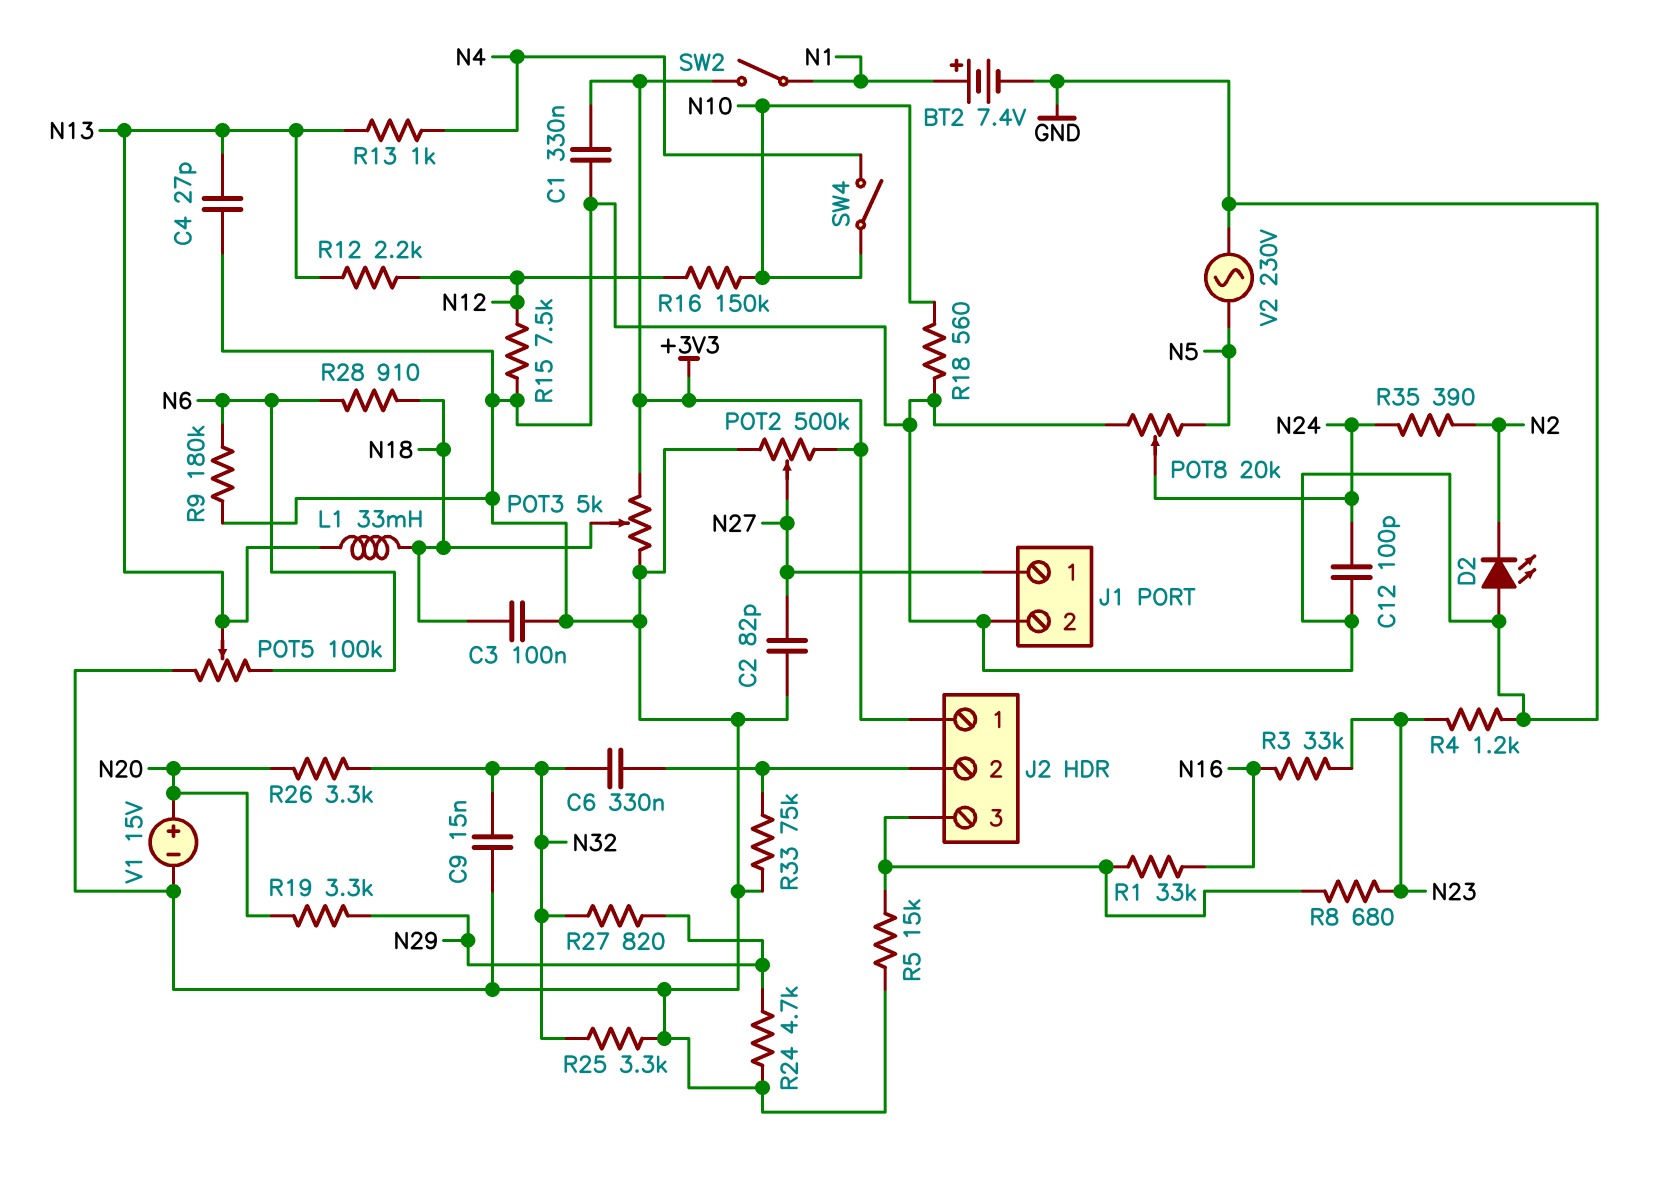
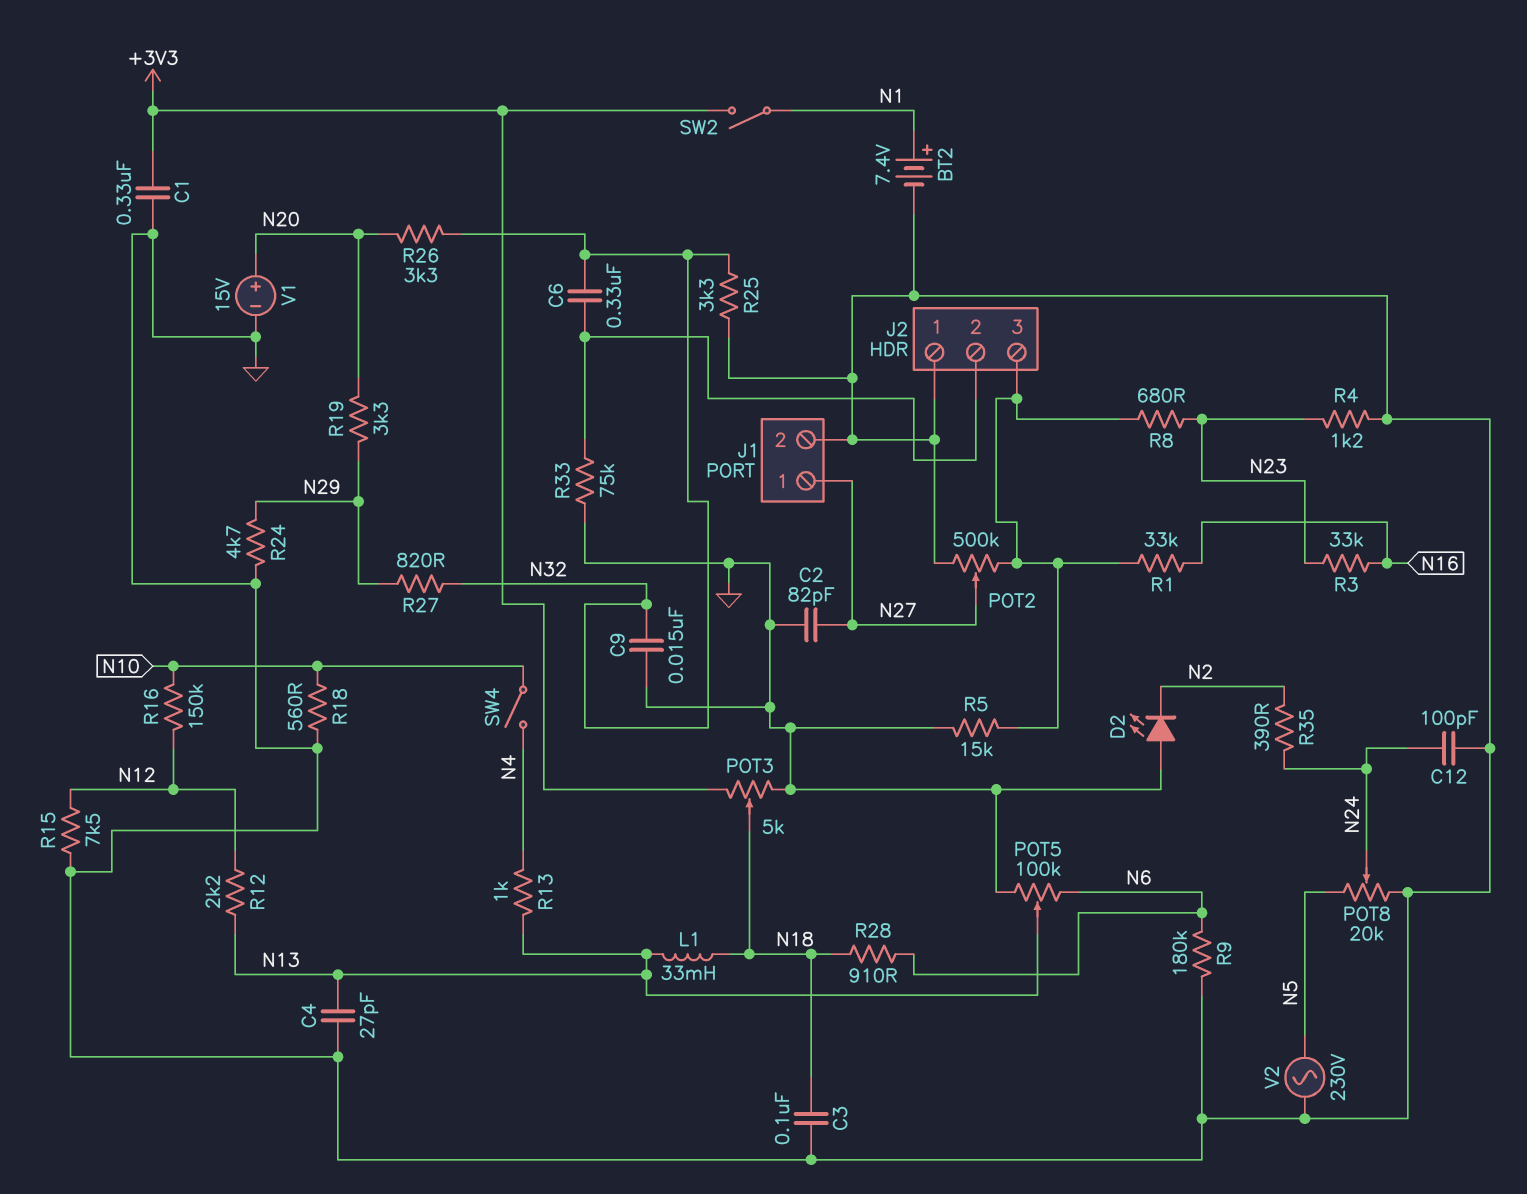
J2 pin 1: +3V3 -> GND
POT2: 500k (+3V3, GND, wiper N27) -> 500k (GND, J2/3, wiper N27)

